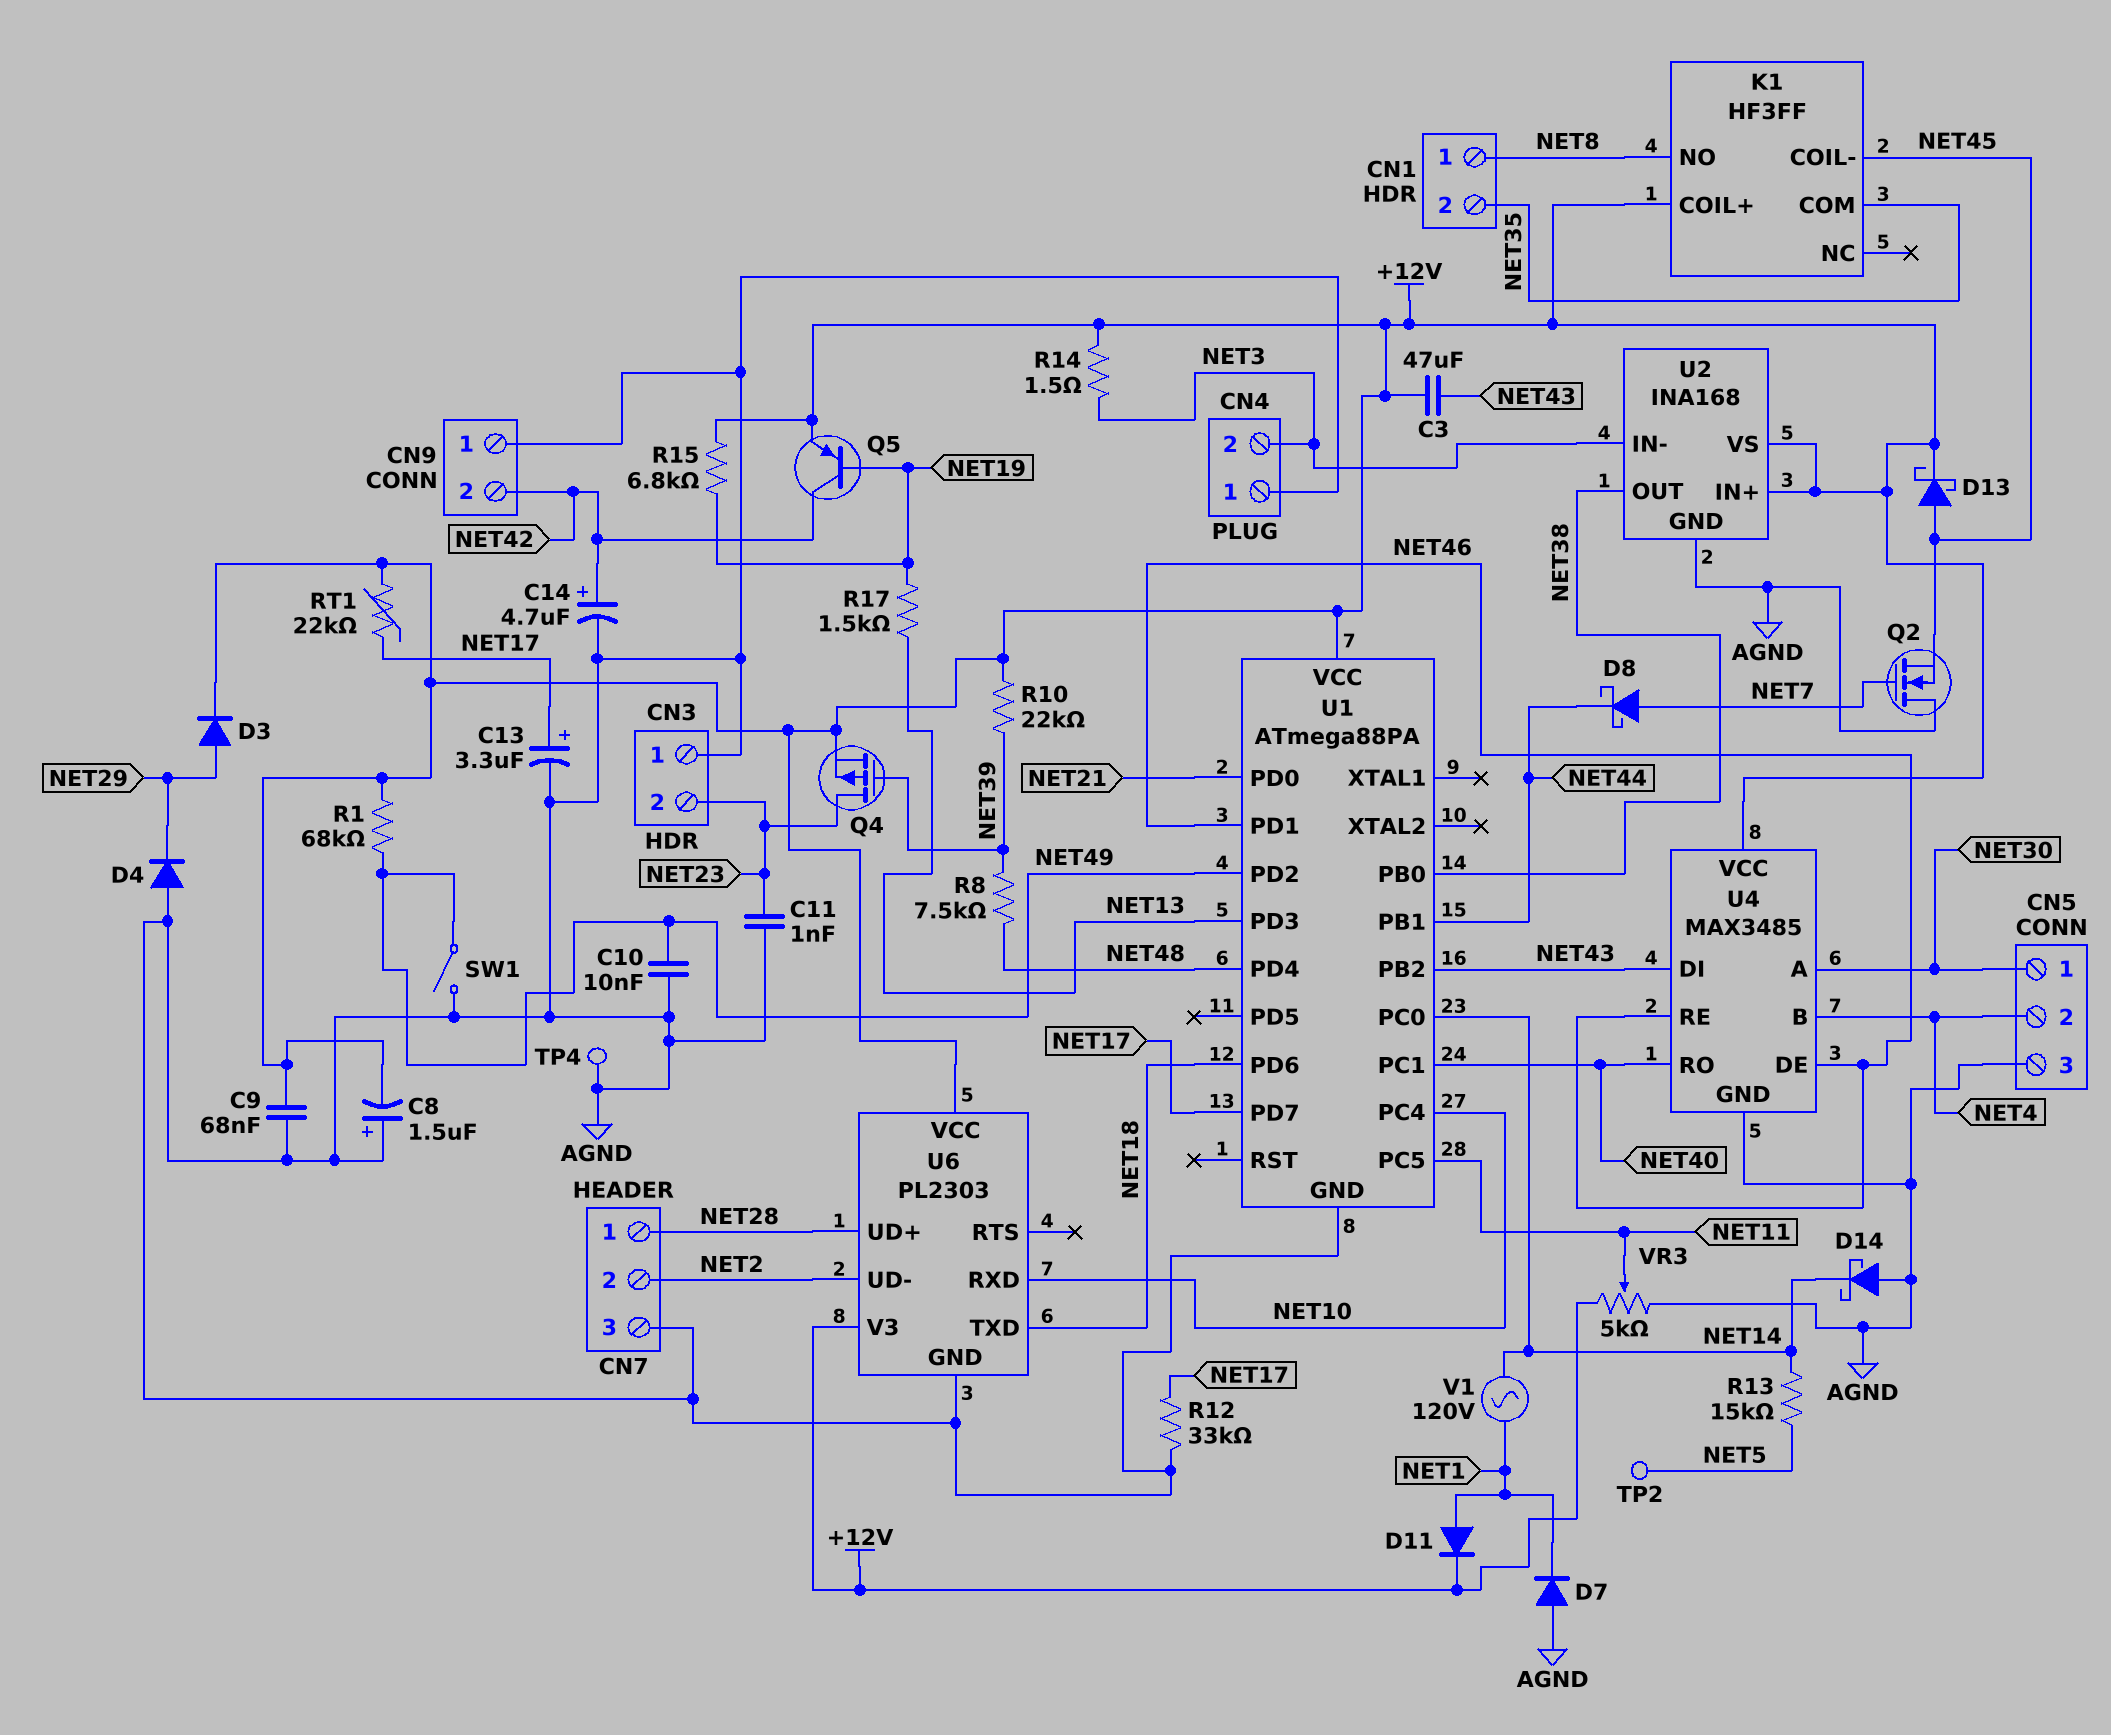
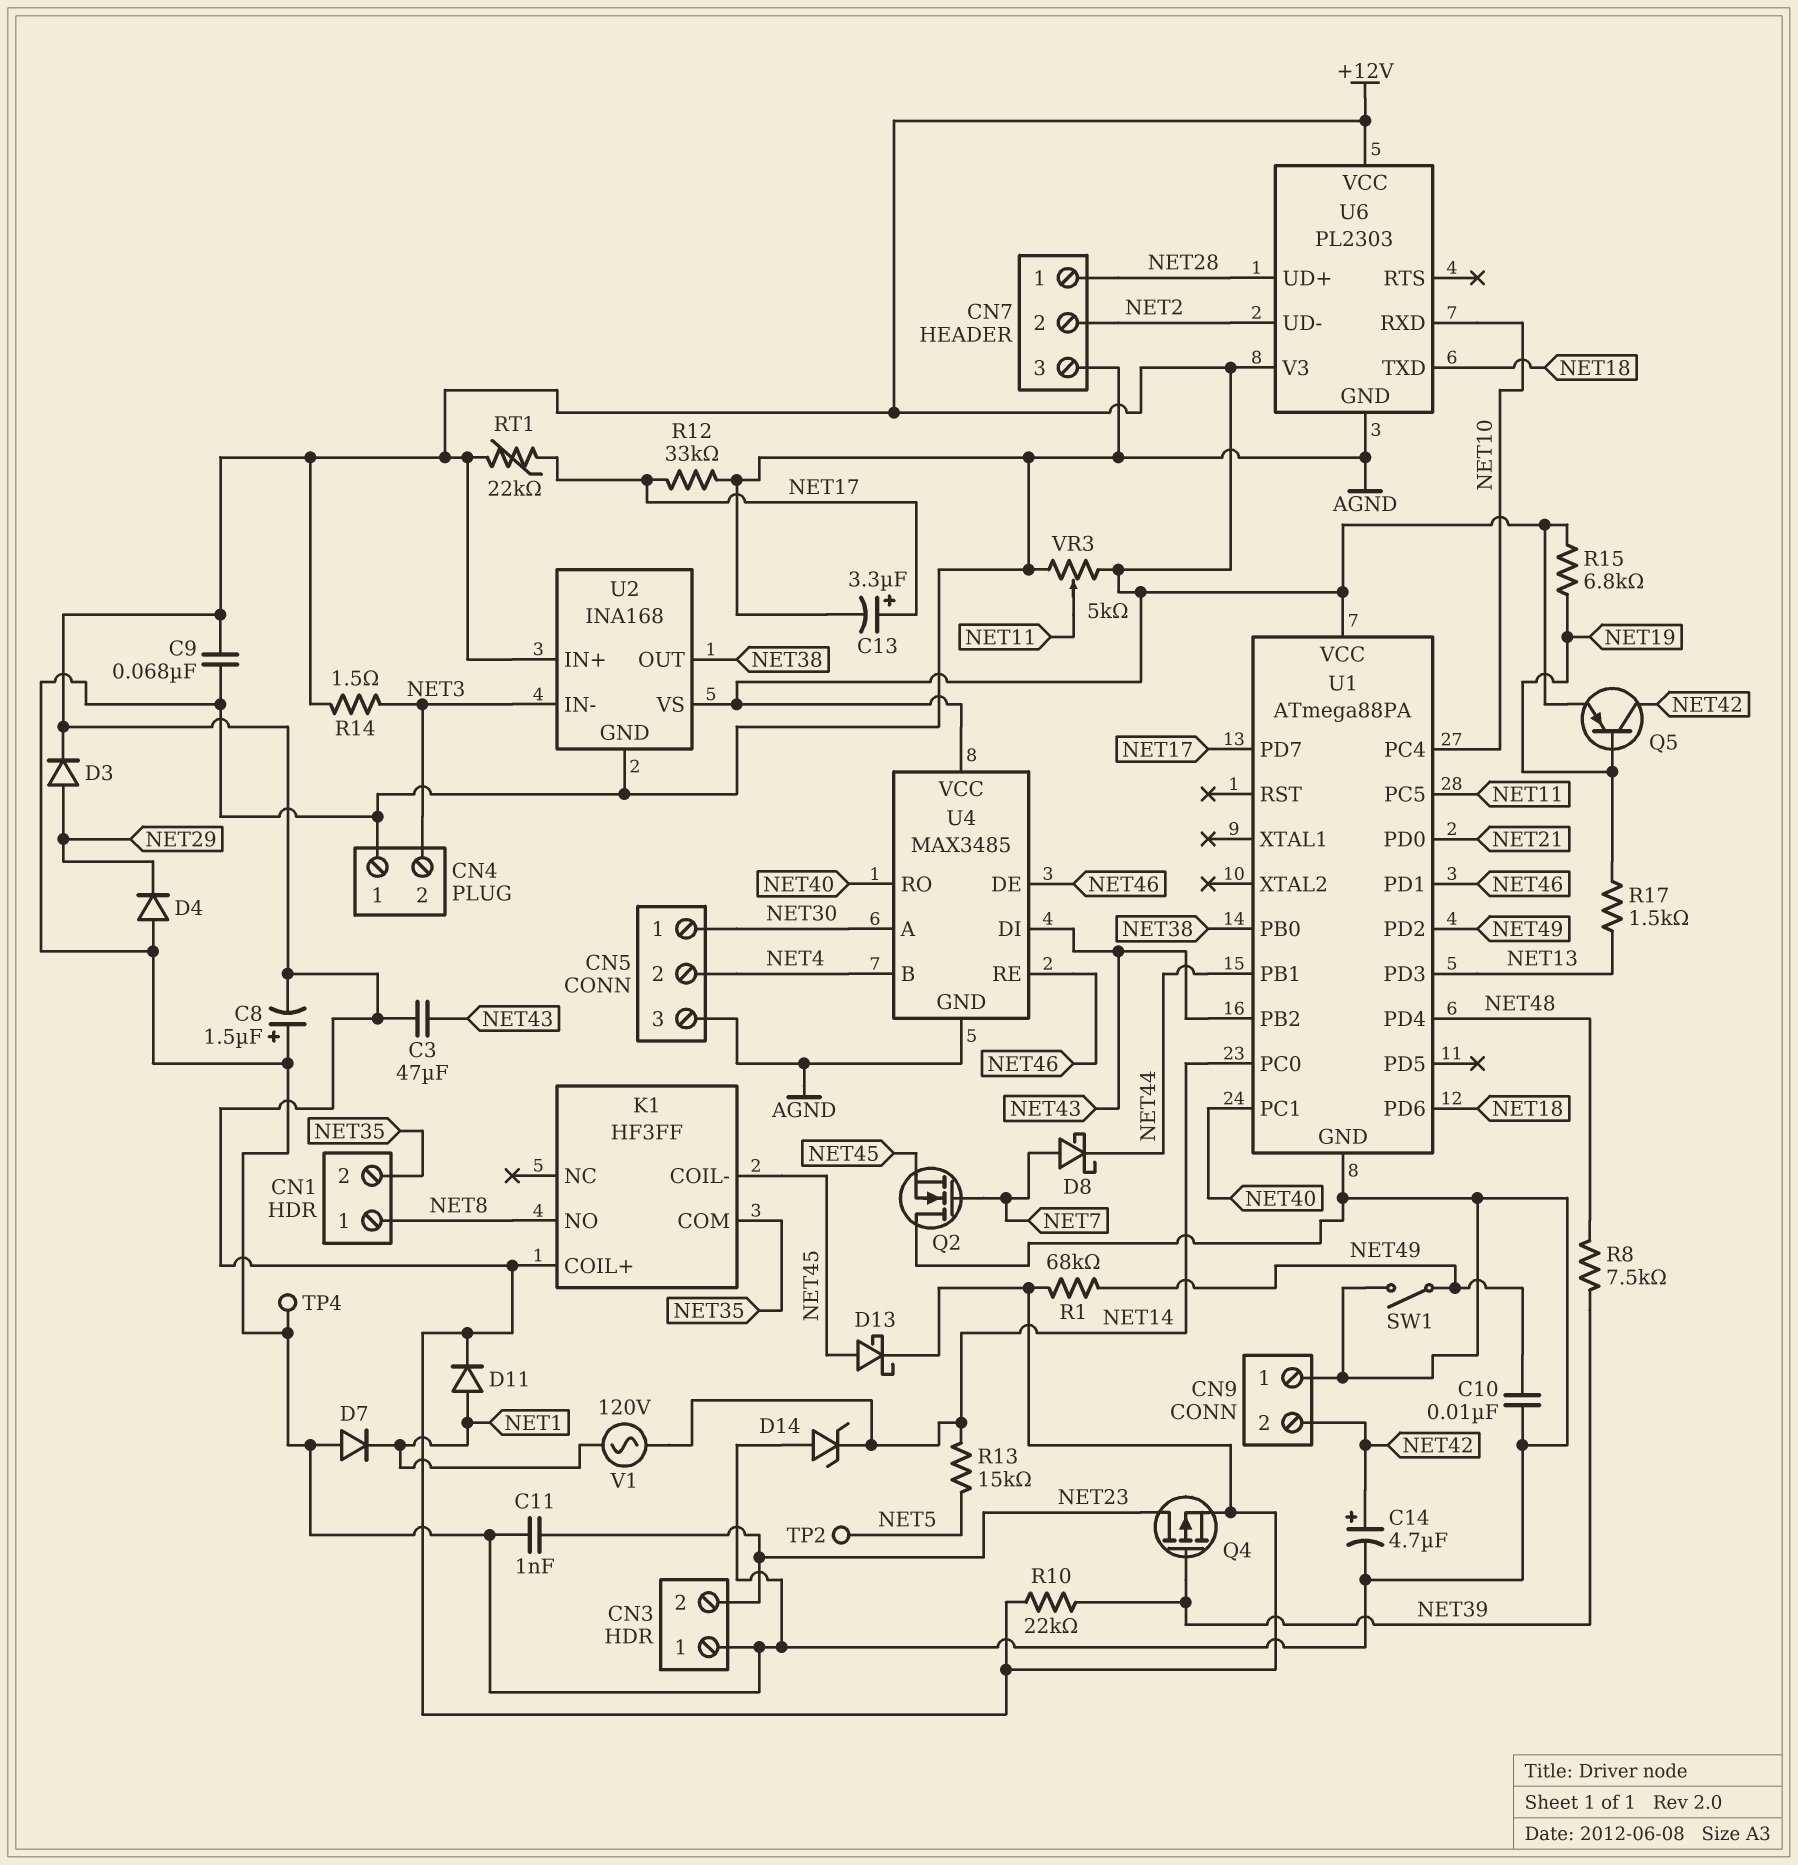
D14: schottky (A AGND, K NET14) -> zener (A AGND, K NET14)

